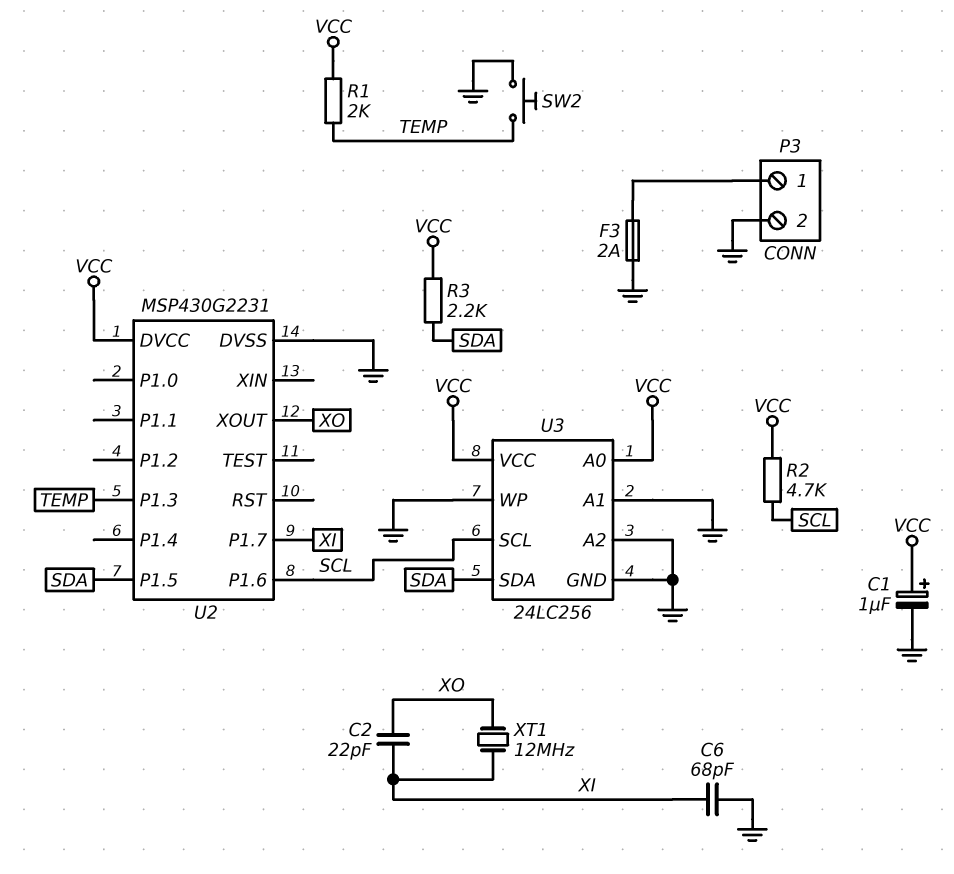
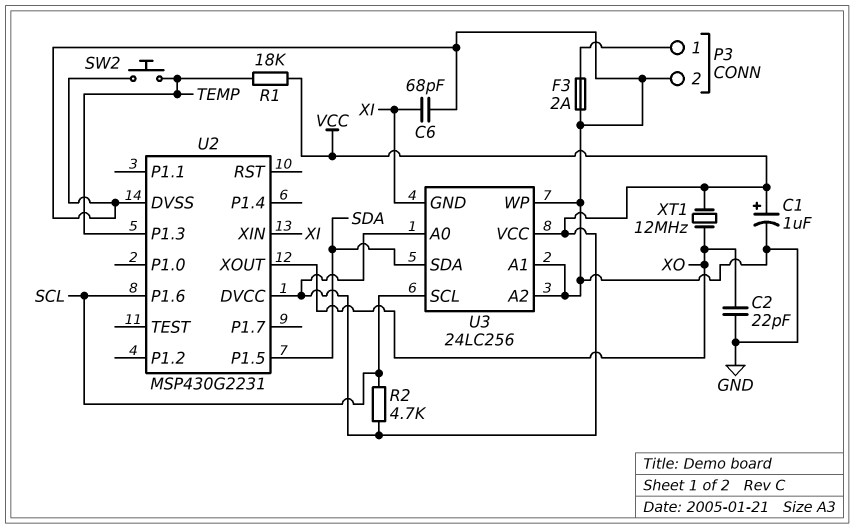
C2: 22pF (XI, XO) -> 22pF (GND, XO)
R1: 2k (TEMP, VCC) -> 18k (TEMP, VCC)
R3: 2.2k (SDA, VCC) -> none
U2 pin P1.7: XI -> none
U2 pin XIN: none -> XI
U3 pin GND: GND -> XI
XT1: 12MHz (XI, XO) -> 12MHz (VCC, XO)

